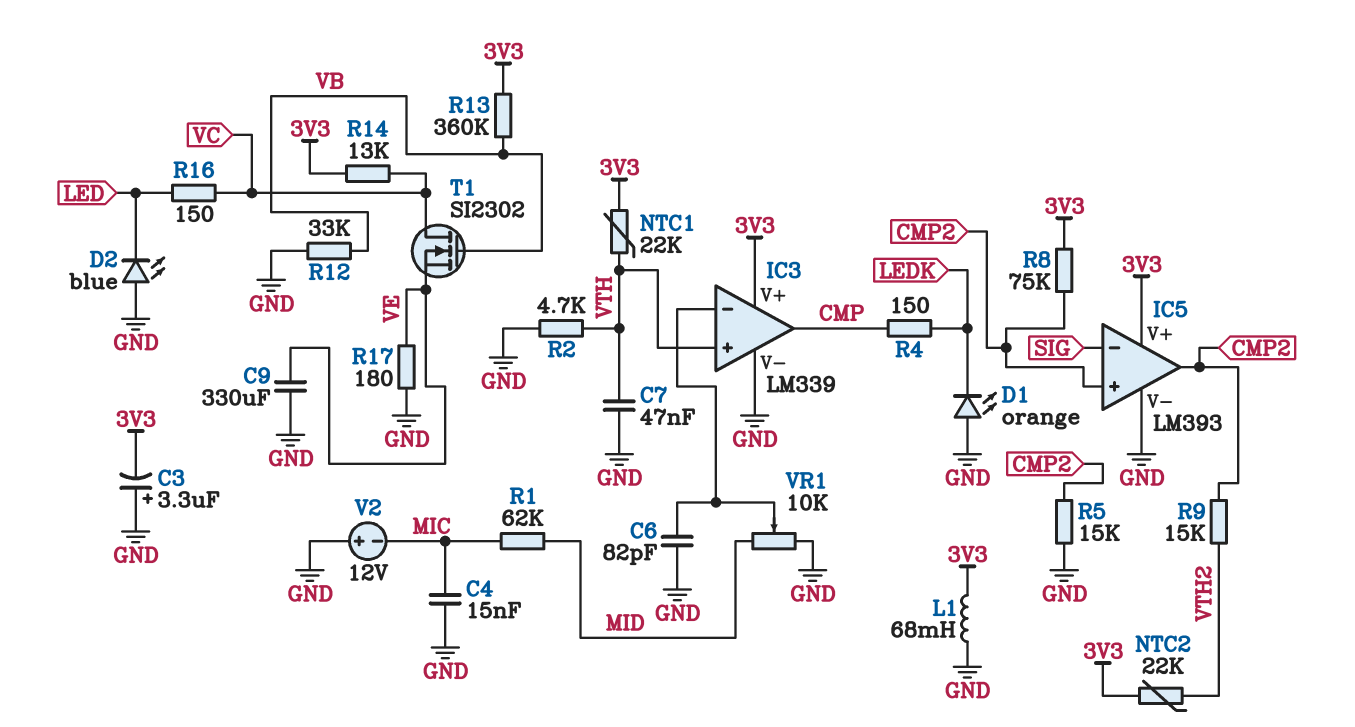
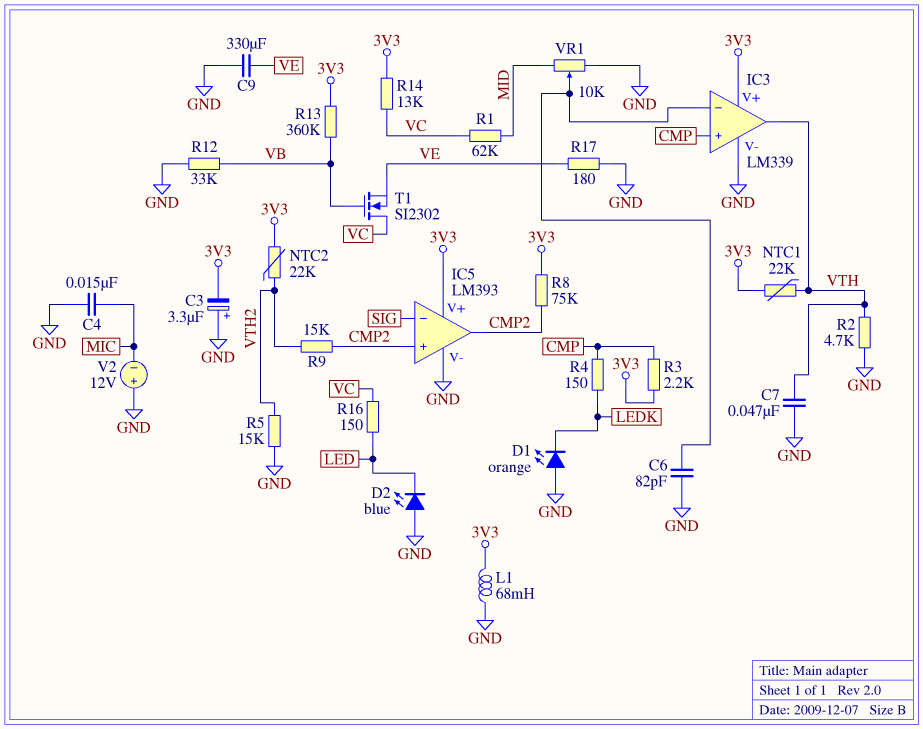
IC3 pin in+: VTH -> CMP
IC3 pin out: CMP -> VTH
R1: 62k (MIC, MID) -> 62k (MID, VC)
R3: none -> 2.2k (3V3, CMP)
R5: 15k (CMP2, GND) -> 15k (GND, VTH2)

